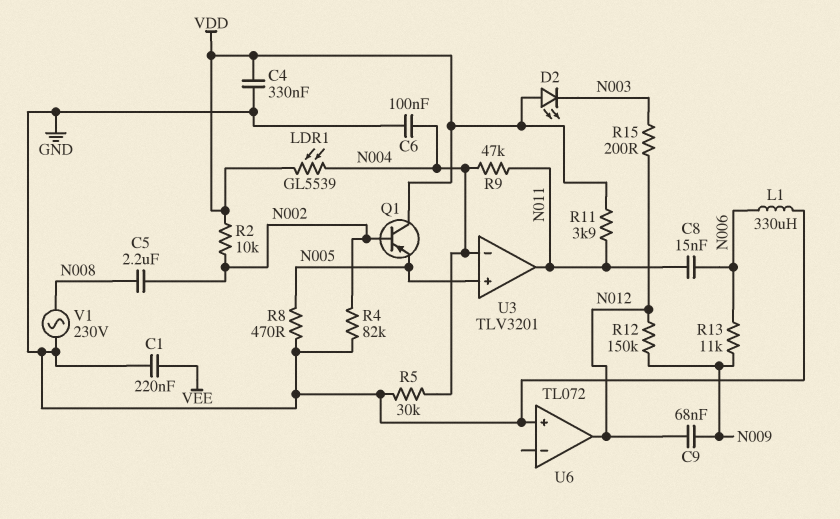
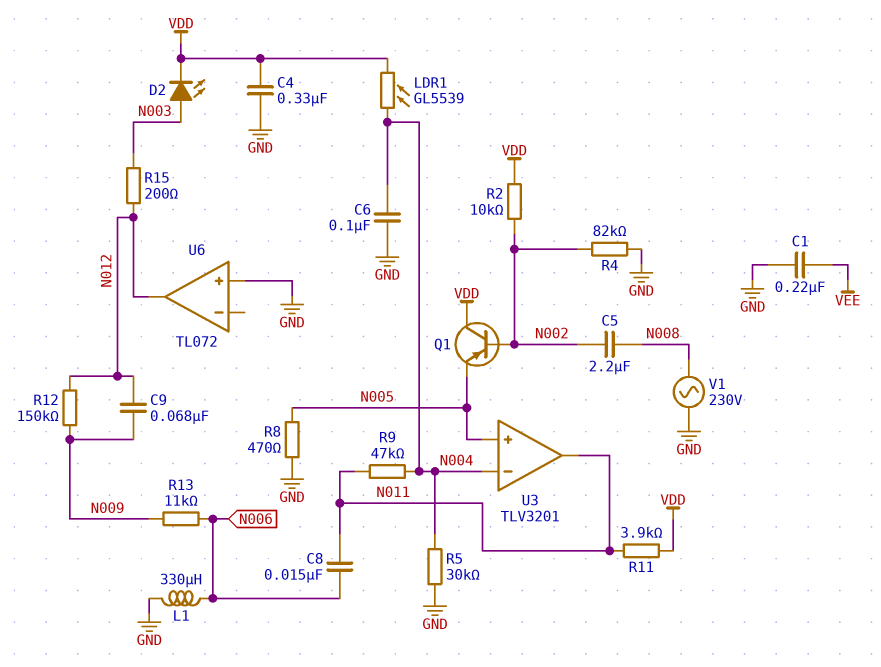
D2: LED (A VDD, K N003) -> LED (A N003, K VDD)

